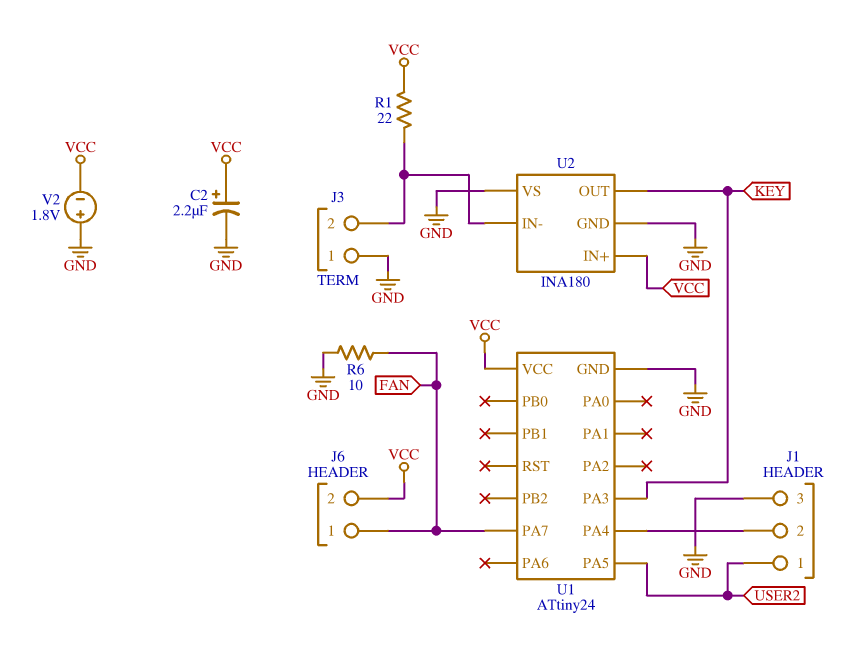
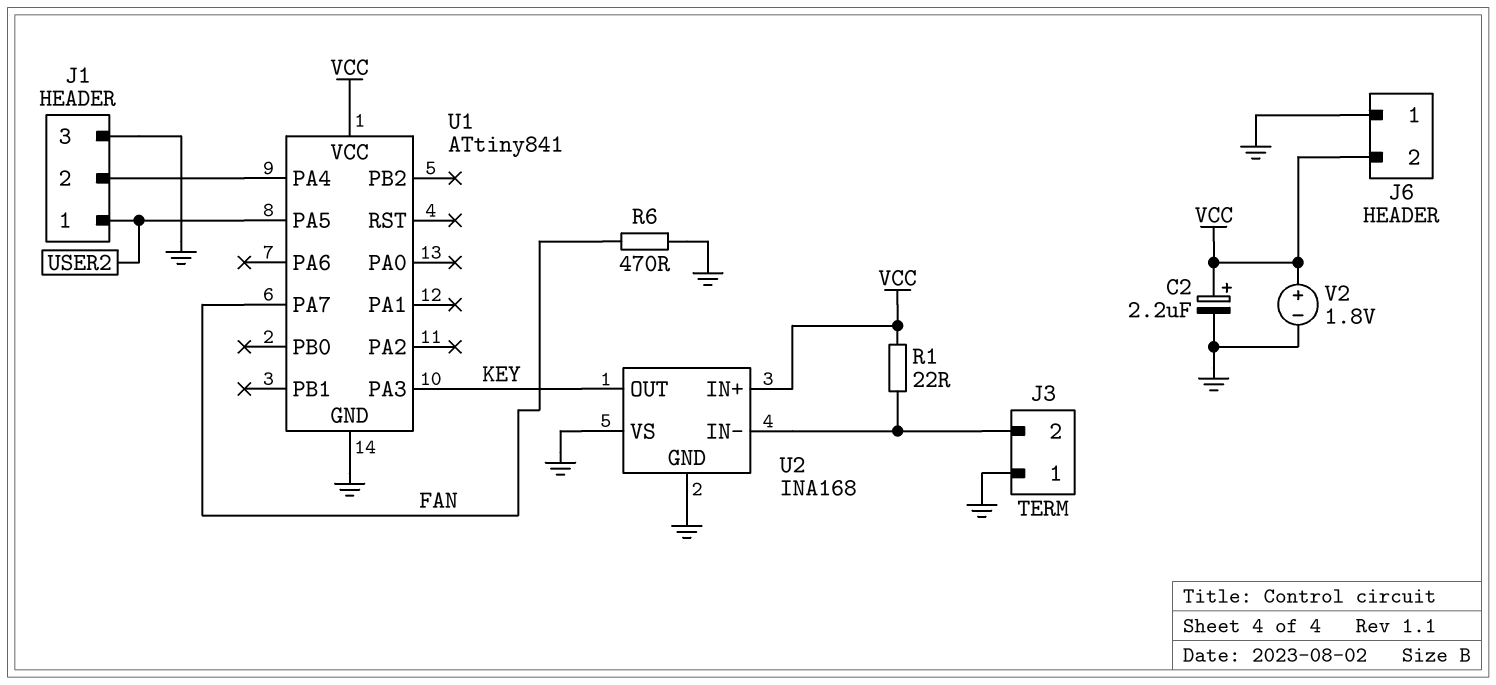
J6 pin 1: FAN -> GND
R6: 10 (FAN, GND) -> 470 (FAN, GND)
U1: ATtiny24 -> ATtiny841
U2: INA180 -> INA168
V2: 1.8V (plus GND, minus VCC) -> 1.8V (plus VCC, minus GND)

